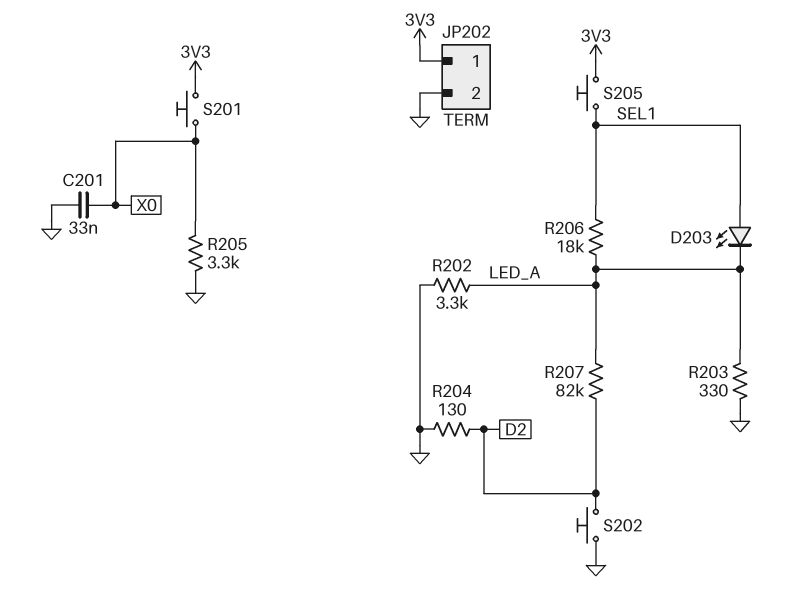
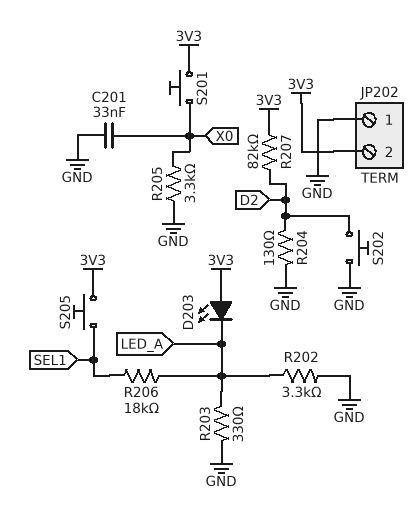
D203: LED (A SEL1, K LED_A) -> LED (A 3V3, K LED_A)
JP202 pin 1: 3V3 -> GND
JP202 pin 2: GND -> 3V3
R207: 82k (D2, LED_A) -> 82k (3V3, D2)

